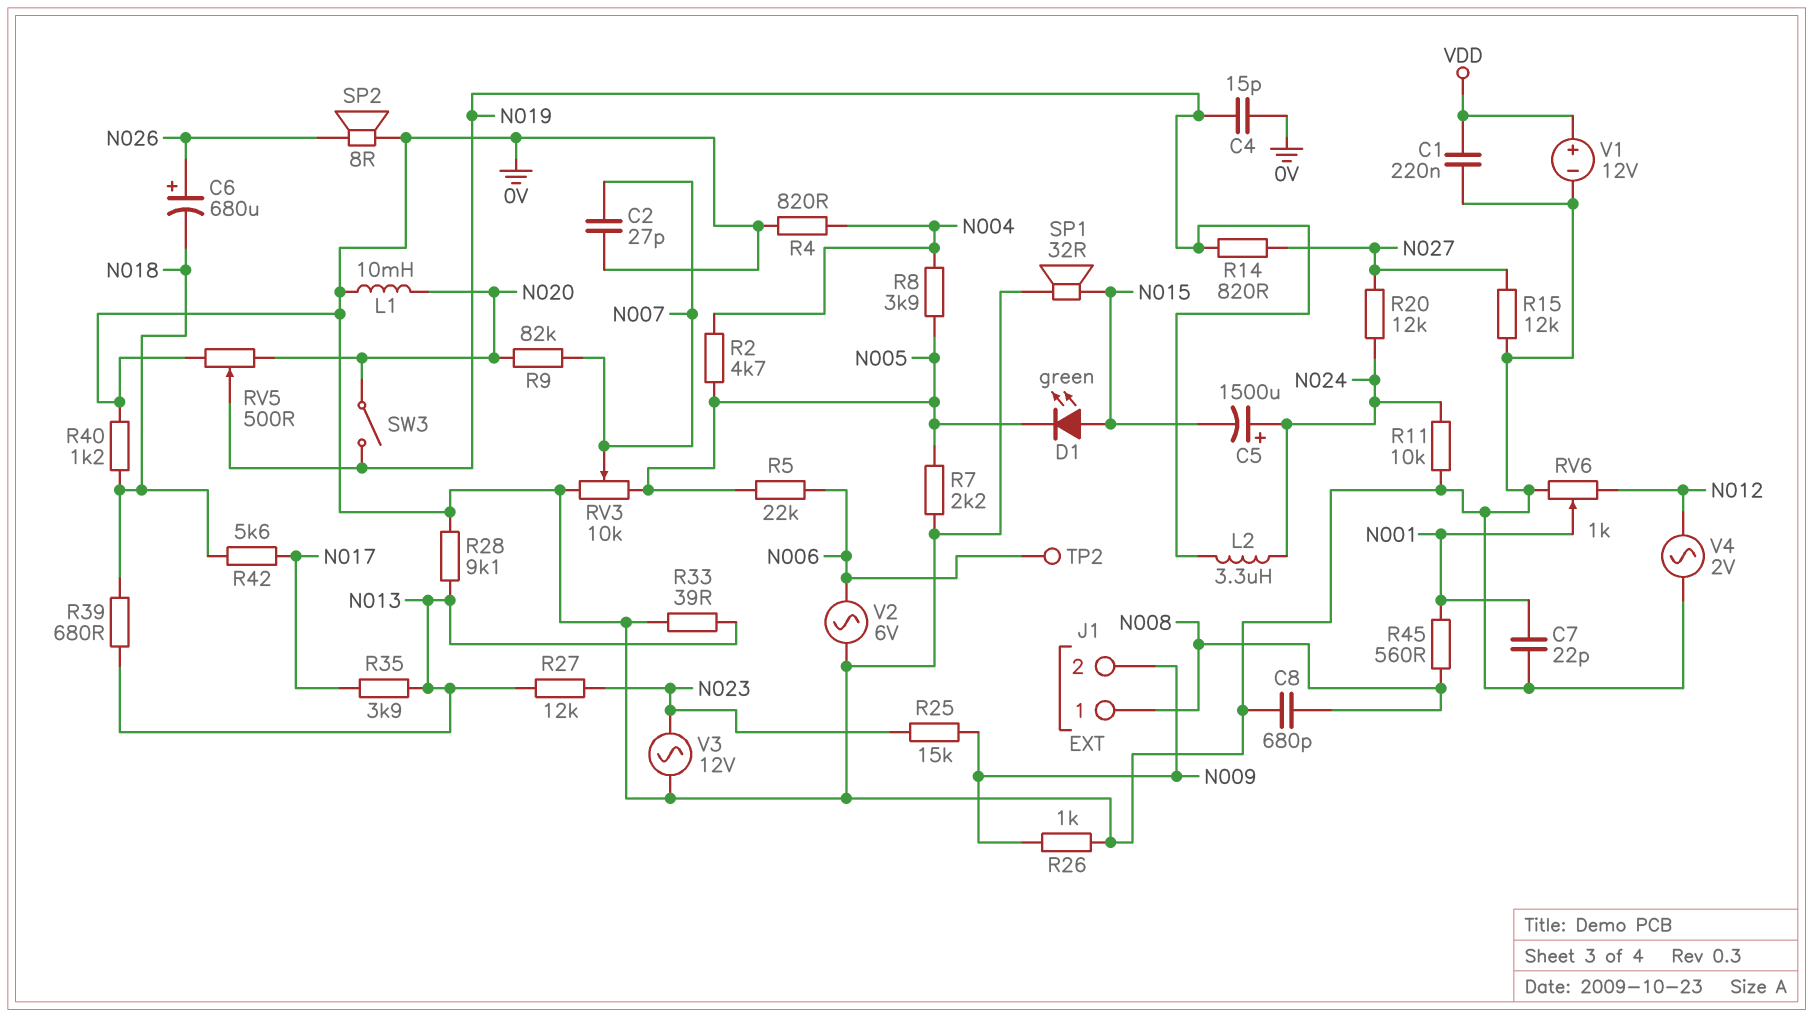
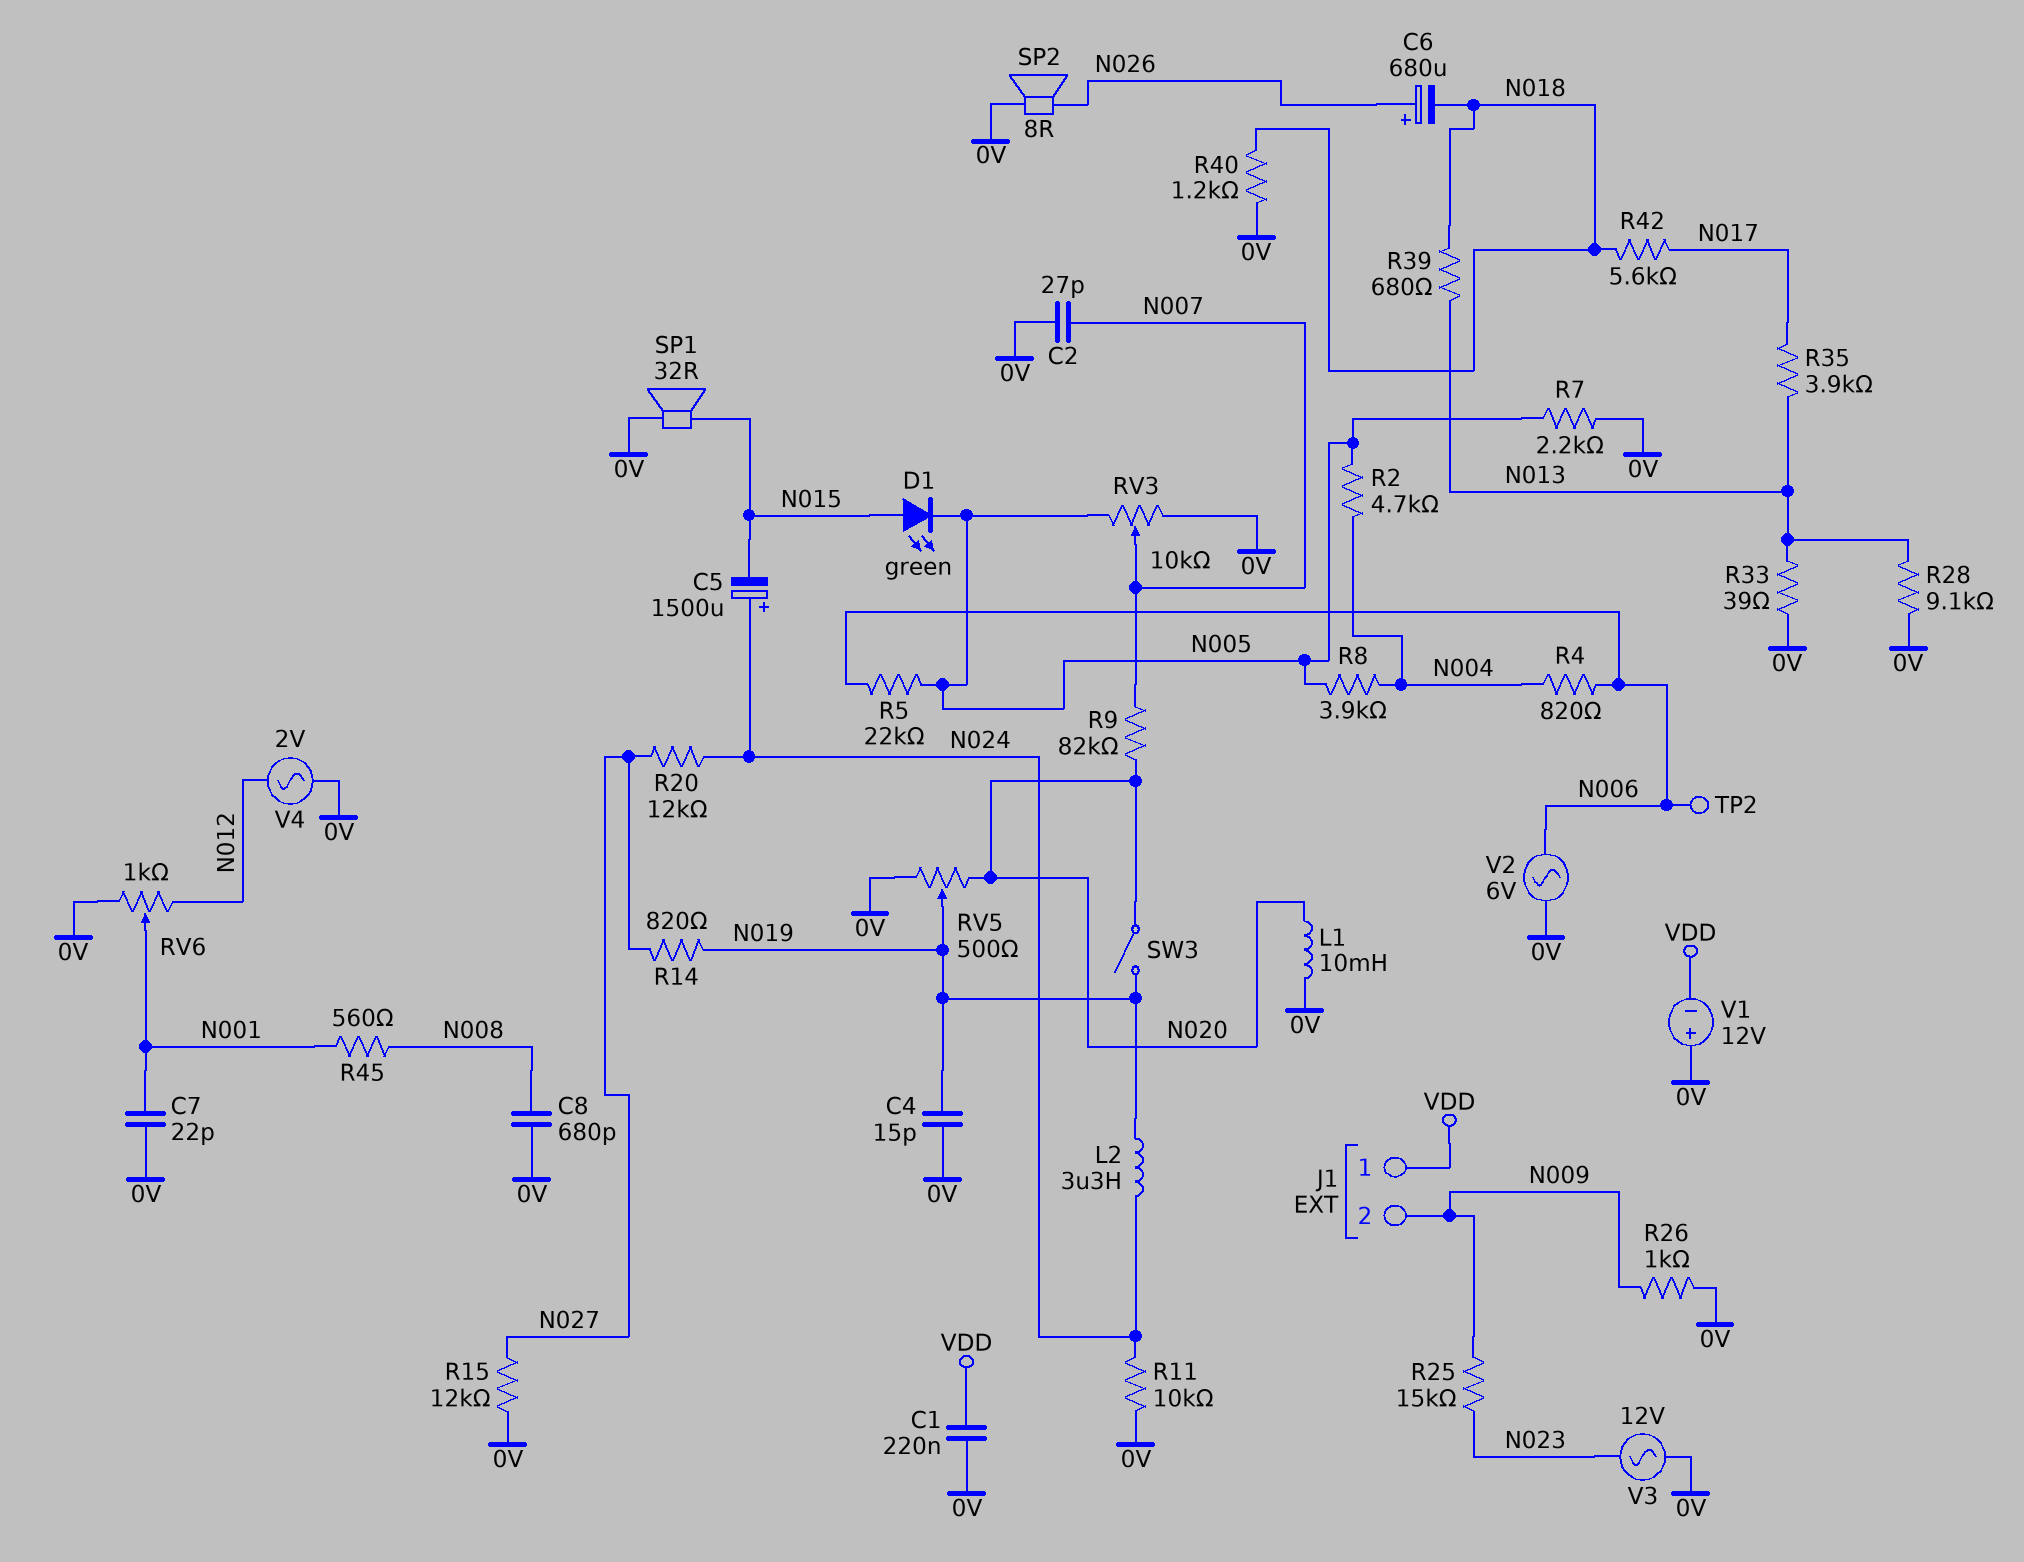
J1 pin 1: N008 -> VDD
R4: 820 (0V, N004) -> 820 (N004, N006)
R27: 12k (N013, N023) -> none
V1: 12V (plus VDD, minus 0V) -> 12V (plus 0V, minus VDD)

